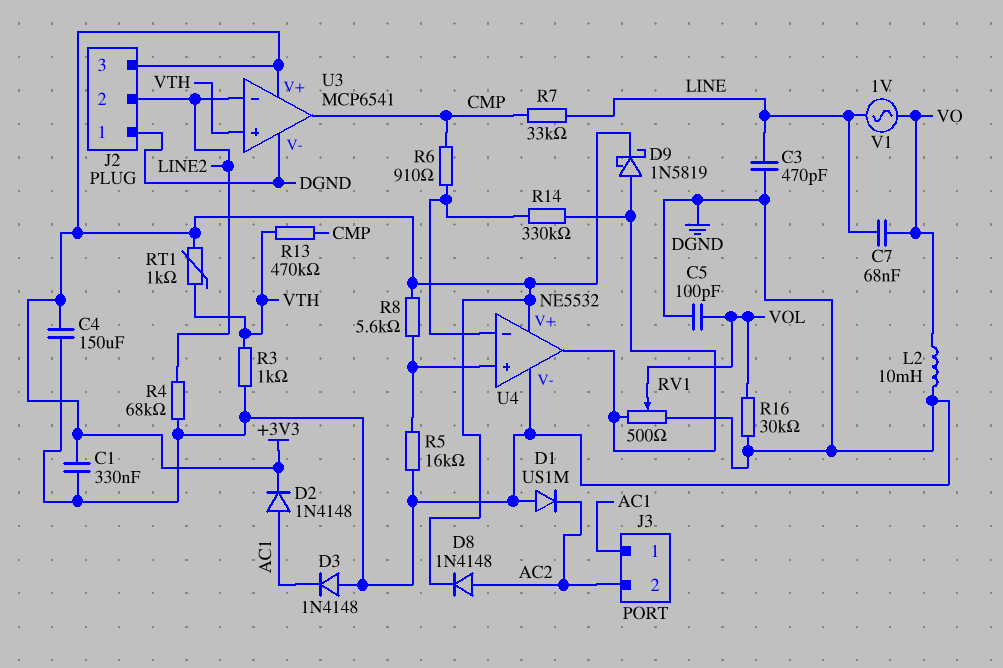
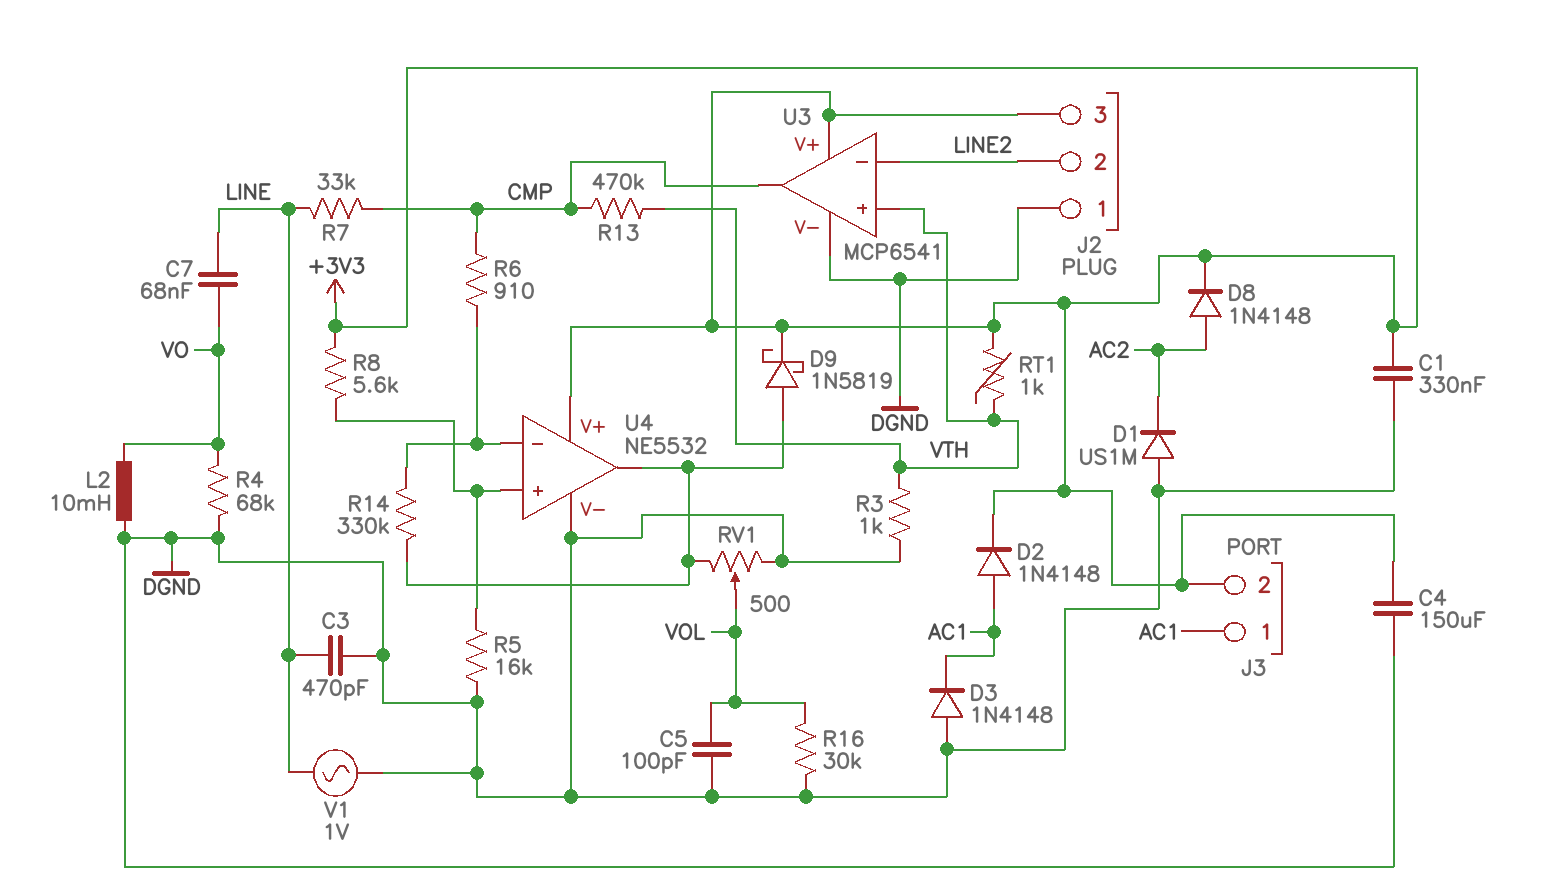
J3 pin 2: AC2 -> +3V3
R4: 68k (DGND, LINE2) -> 68k (DGND, VO)
V1: AC 1V (LINE, VO) -> AC 1V (DGND, LINE)

